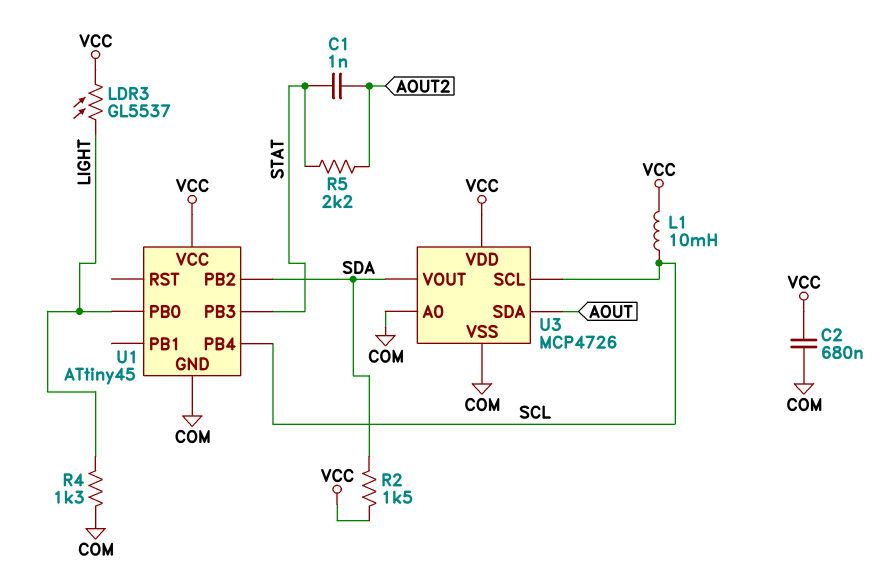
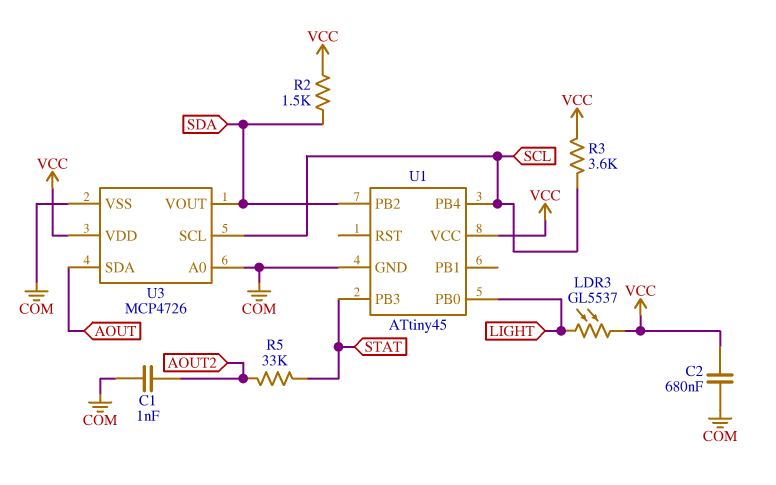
C1: 1nF (AOUT2, STAT) -> 1nF (AOUT2, COM)
L1: 10mH (SCL, VCC) -> none
R3: none -> 3.6k (SCL, VCC)
R4: 1.3k (COM, LIGHT) -> none
R5: 2.2k (AOUT2, STAT) -> 33k (AOUT2, STAT)

